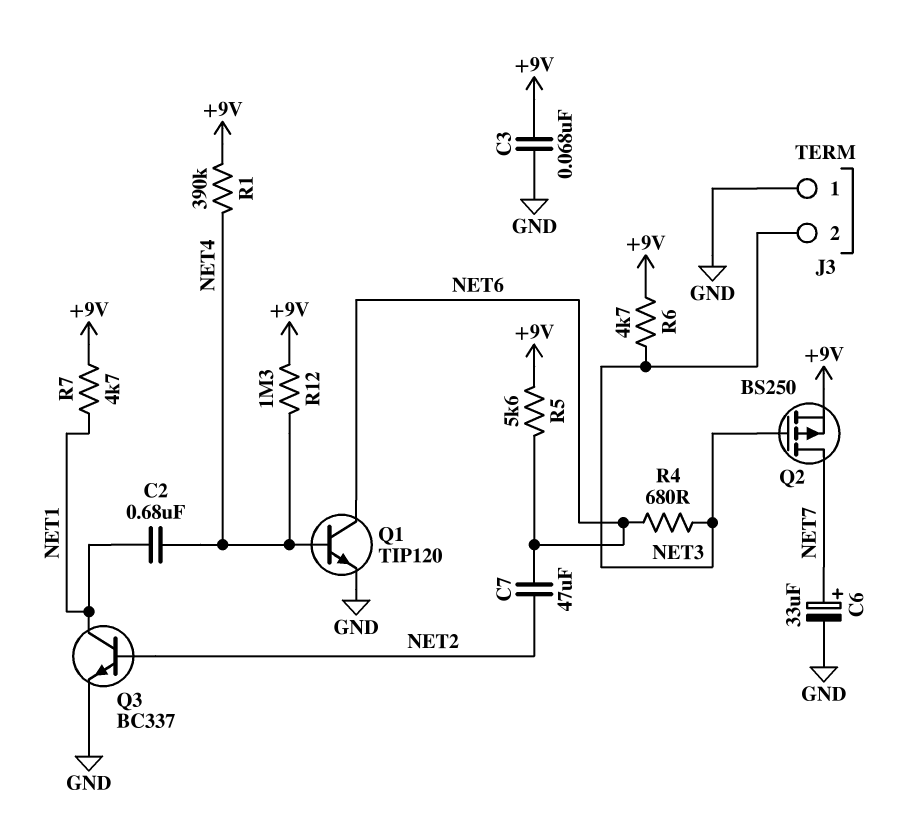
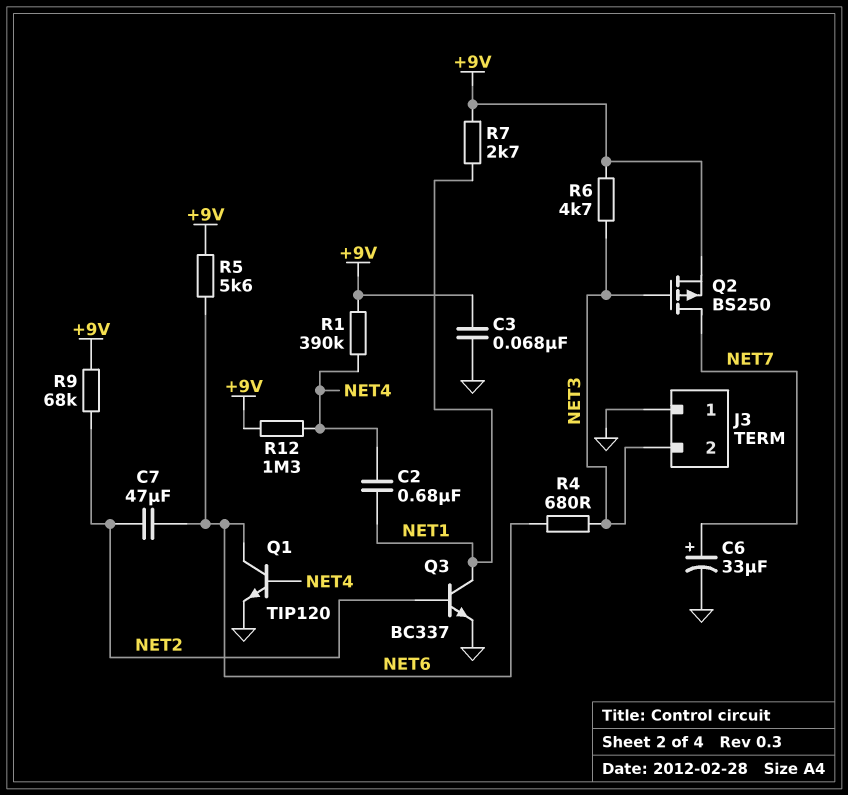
R7: 4.7k (+9V, NET1) -> 2.7k (+9V, NET1)
R9: none -> 68k (+9V, NET2)

